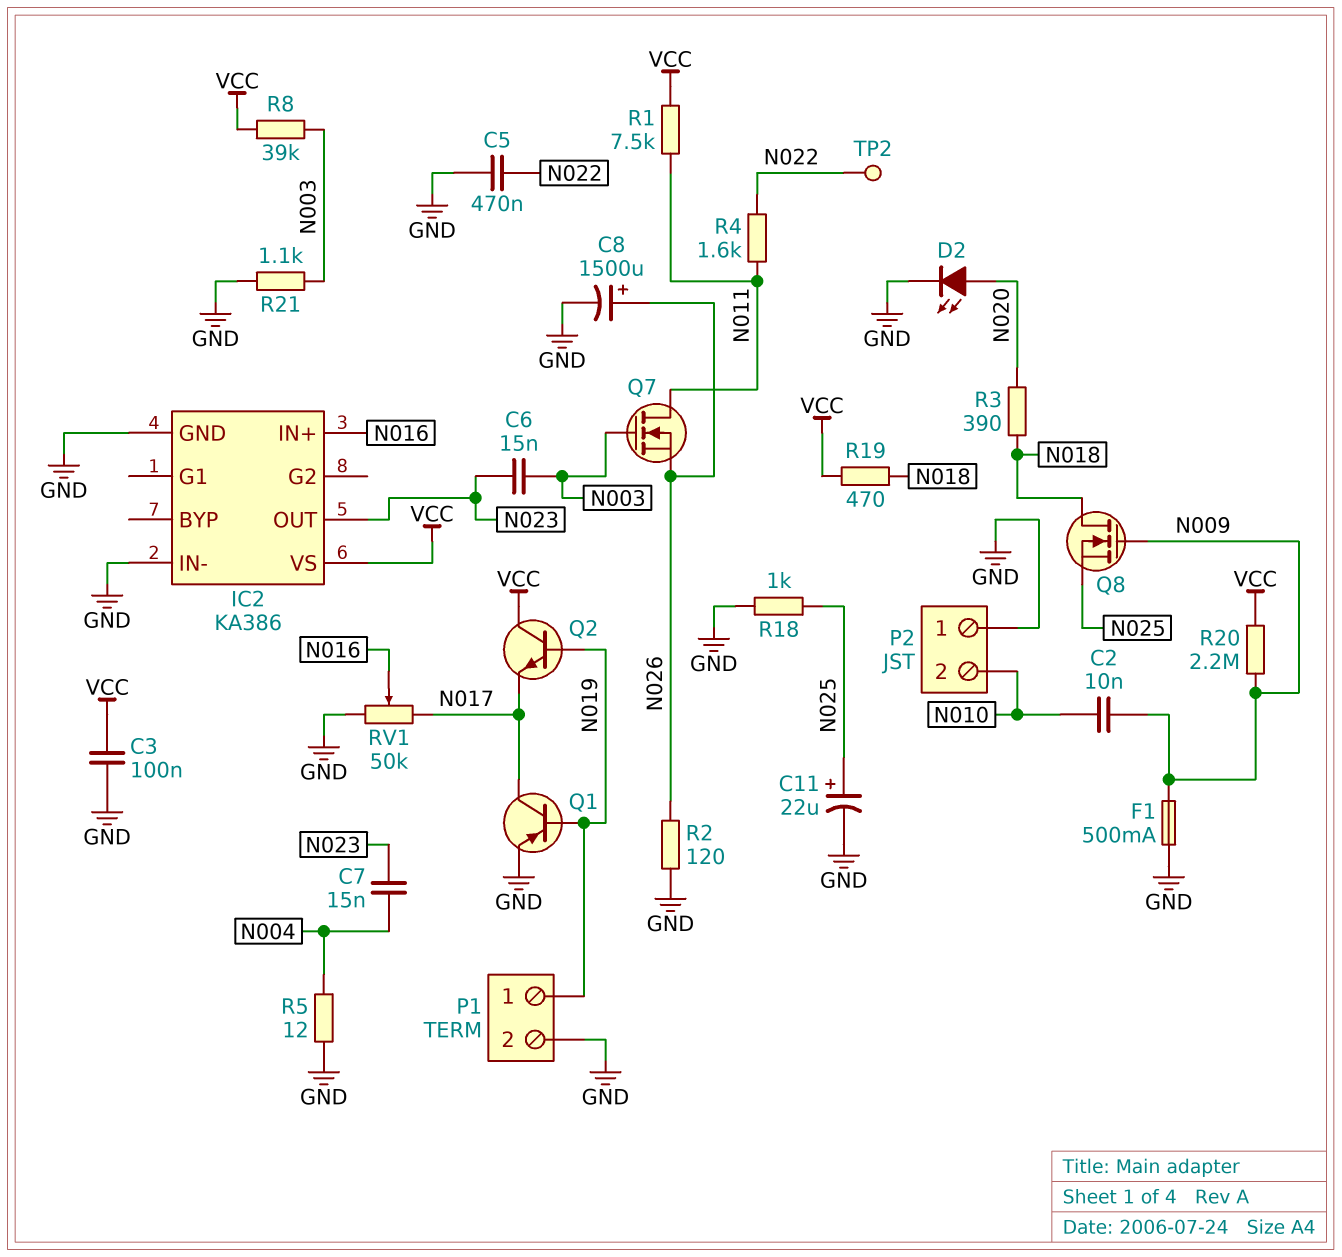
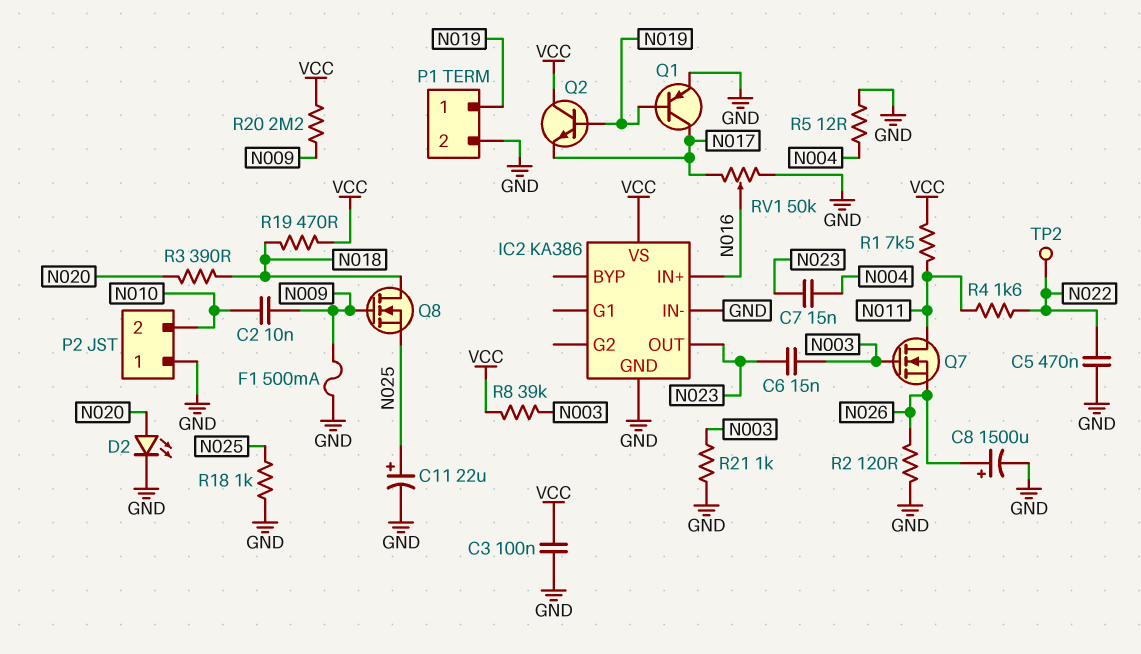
R21: 1.1k (GND, N003) -> 1k (GND, N003)

